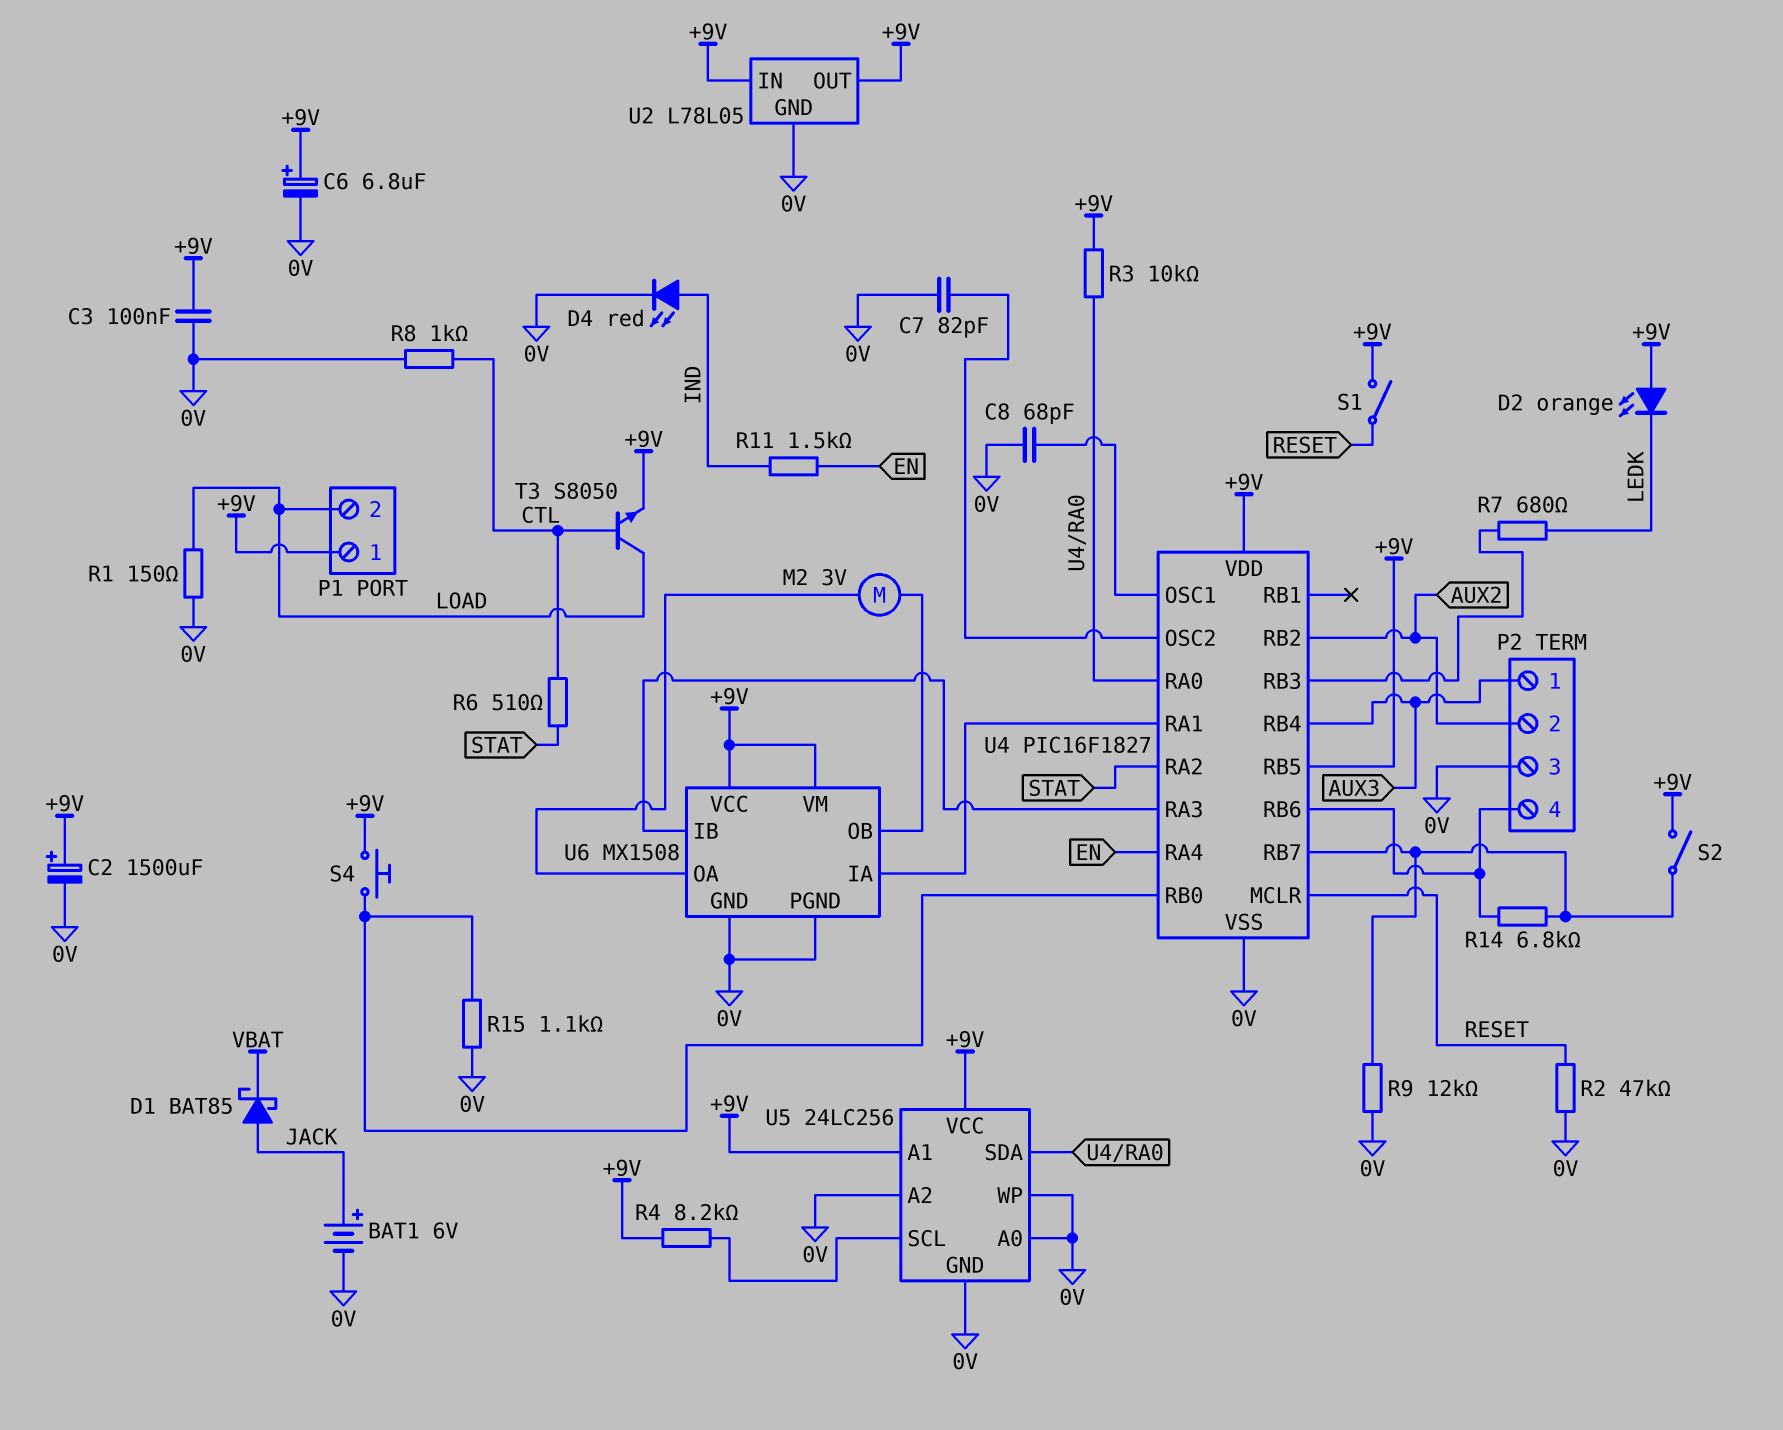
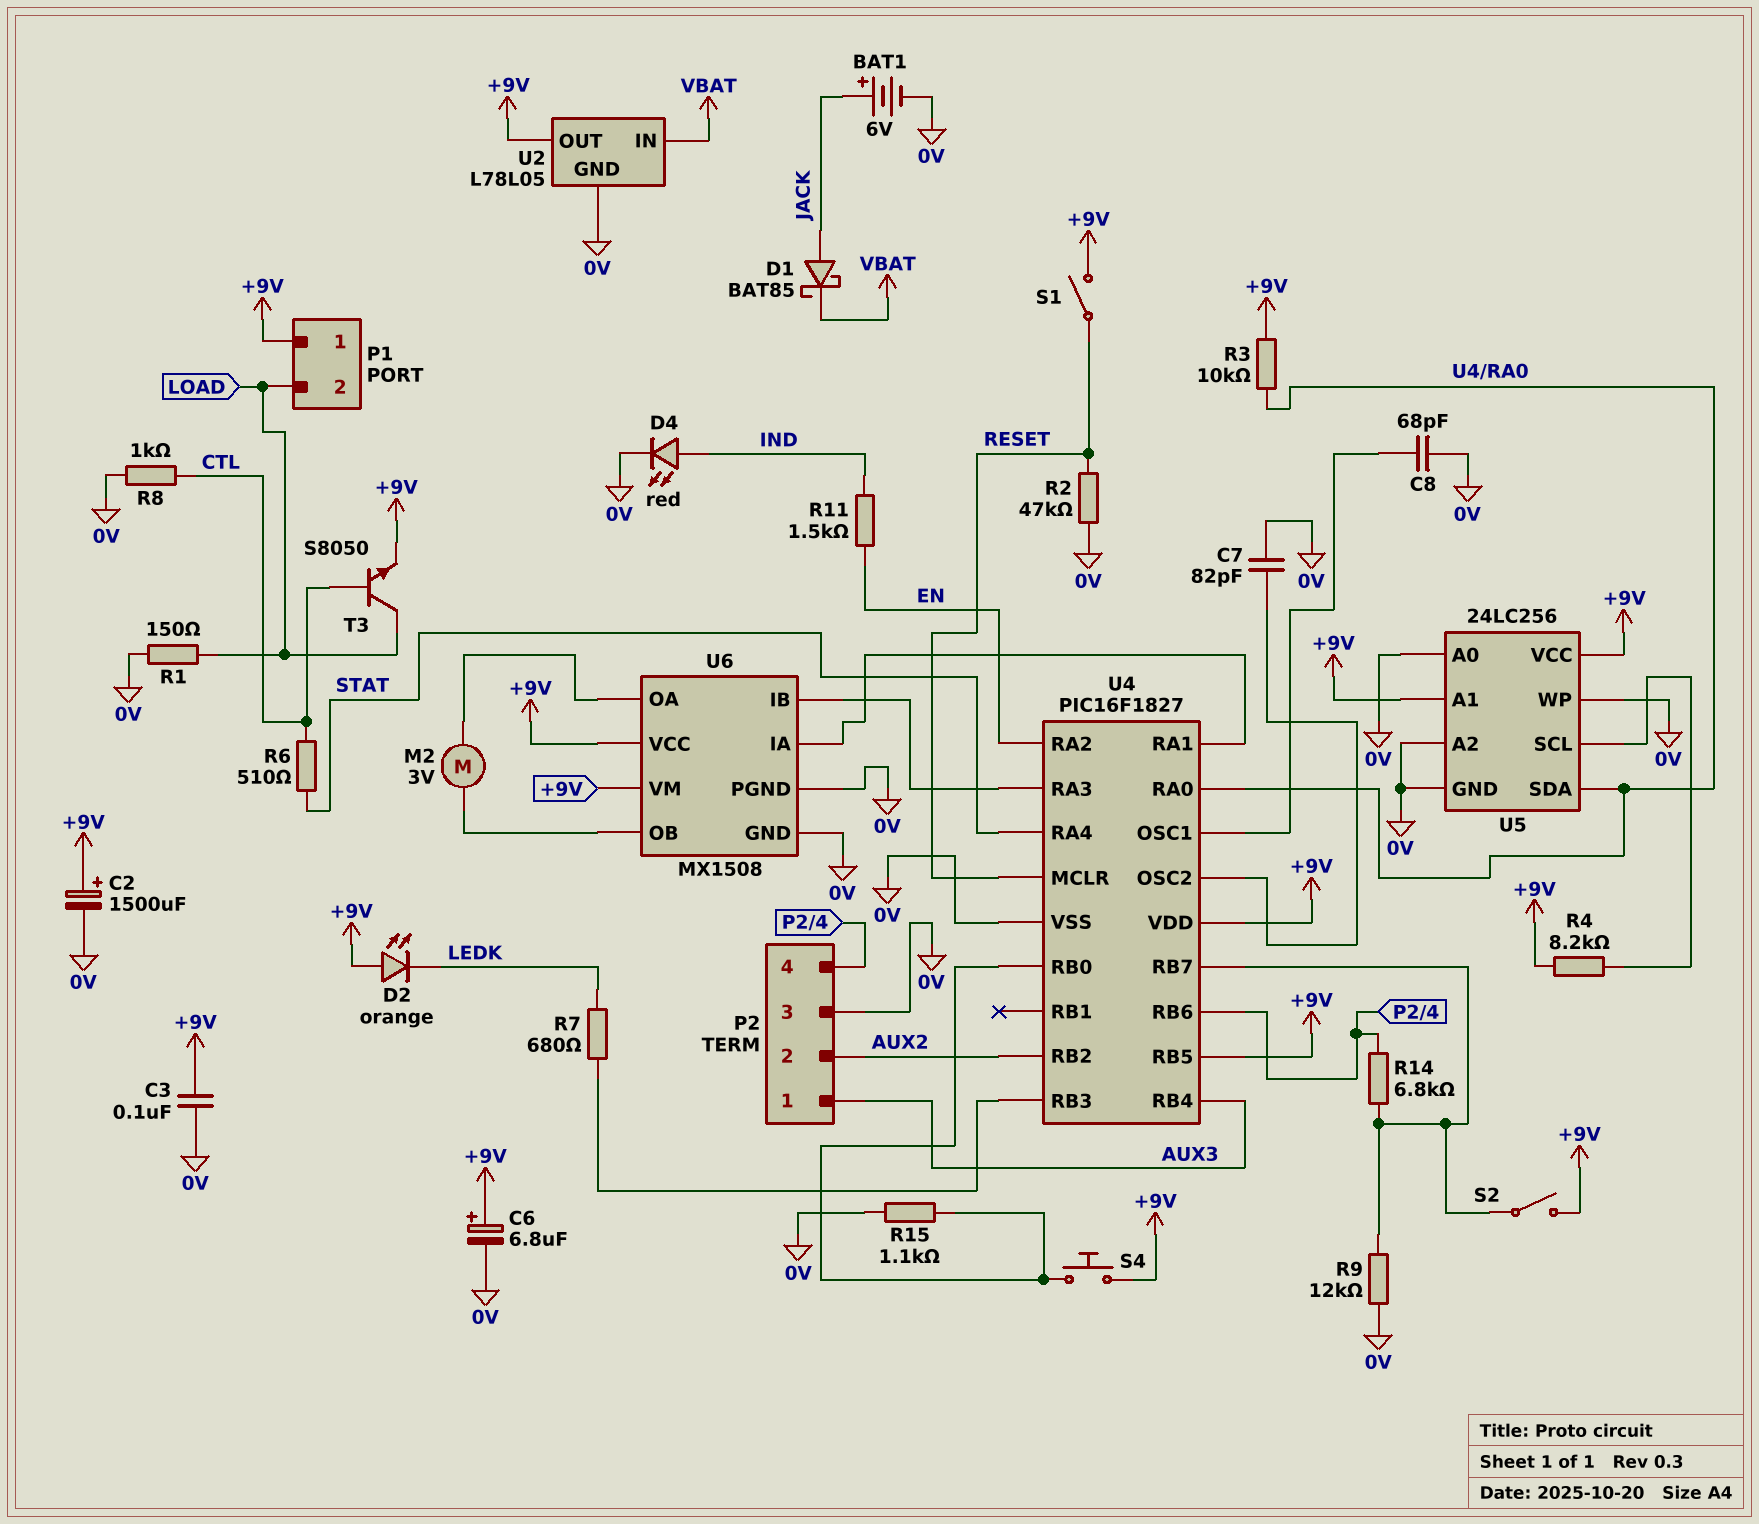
U2 pin IN: +9V -> VBAT
U4 pin RA2: STAT -> EN
U4 pin RA4: EN -> STAT

